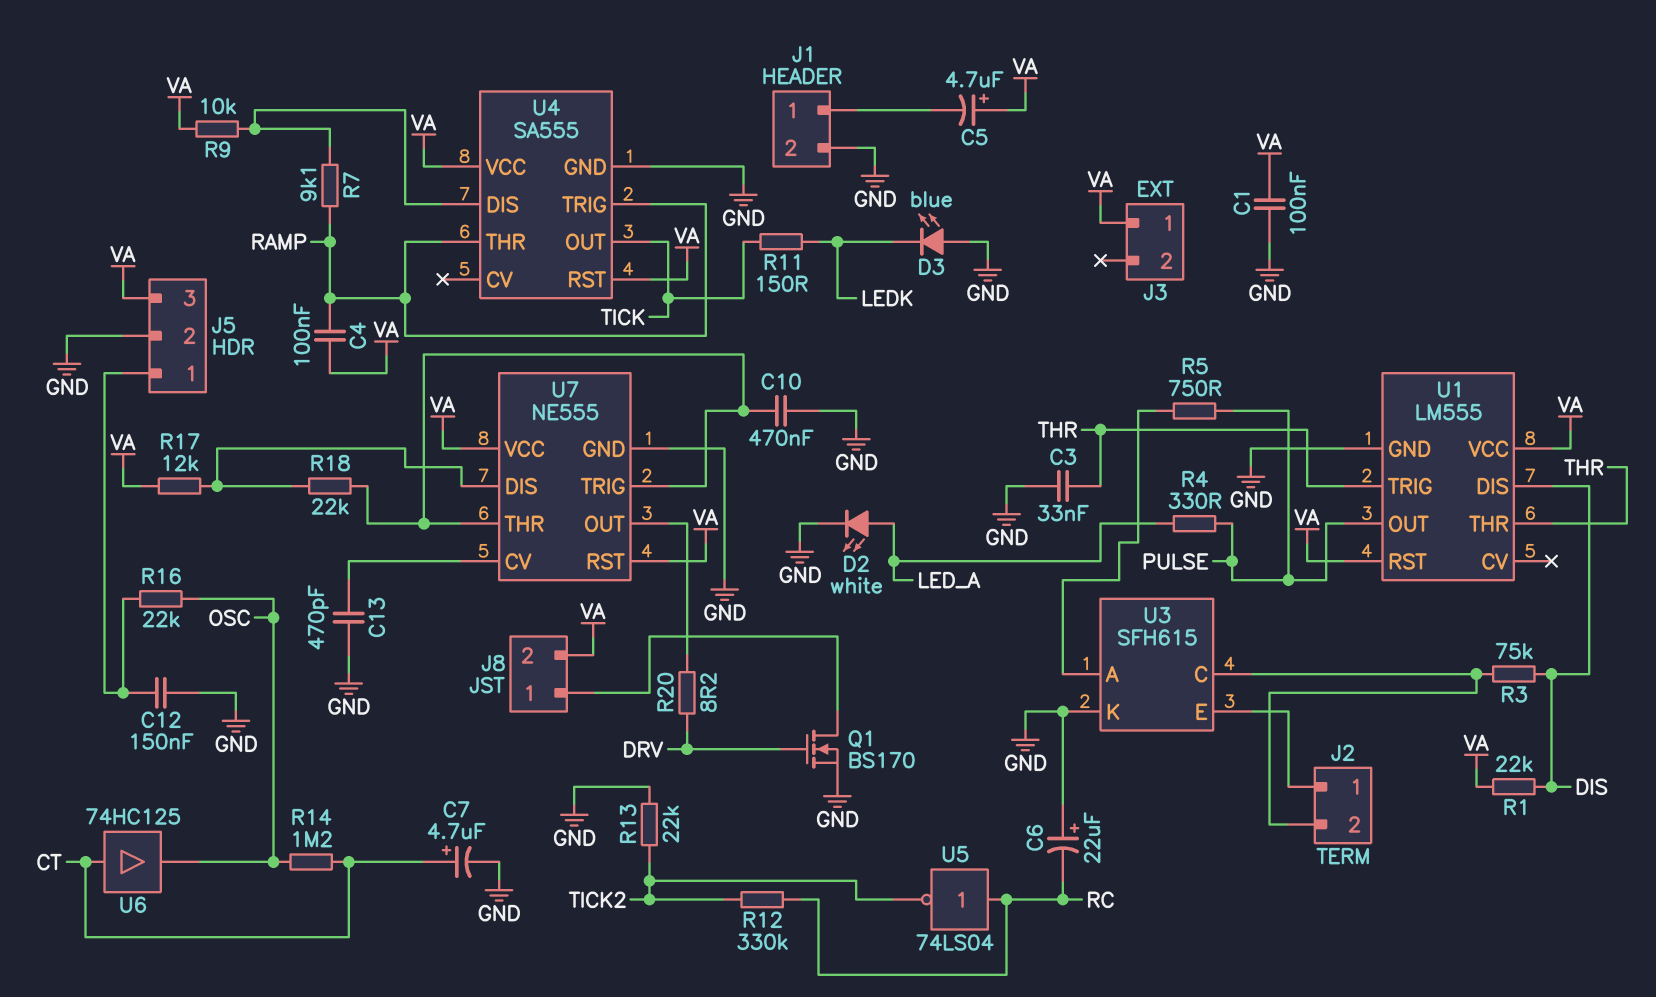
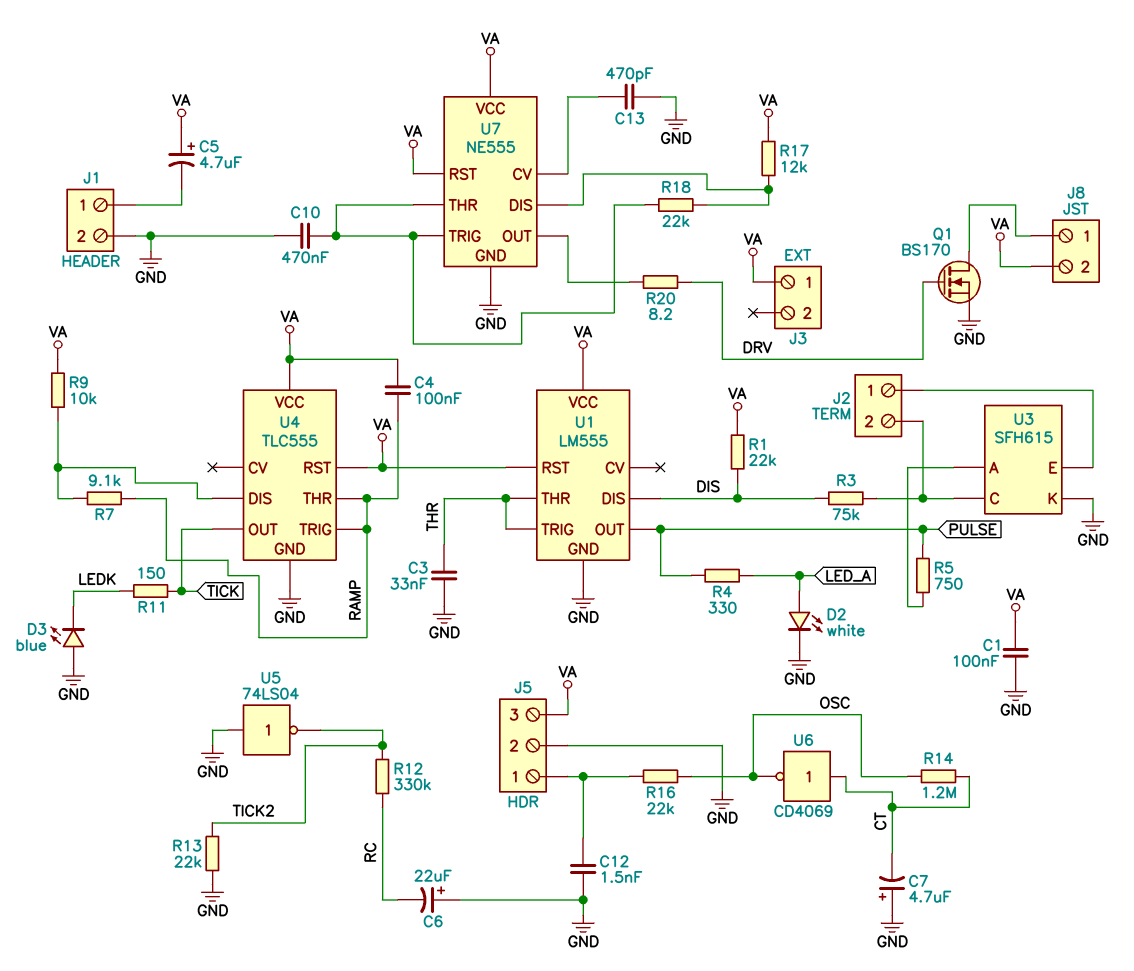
C7: 4.7uF (plus CT, minus GND) -> 4.7uF (plus GND, minus CT)
C12: 150nF (GND, J5/1) -> 1.5nF (GND, J5/1)
U4: SA555 -> TLC555
U5: NOT 74LS04 (in RC, out TICK2) -> NOT 74LS04 (in GND, out TICK2)
U6: buffer 74HC125 (in CT, out OSC) -> NOT CD4069 (in CT, out OSC)

